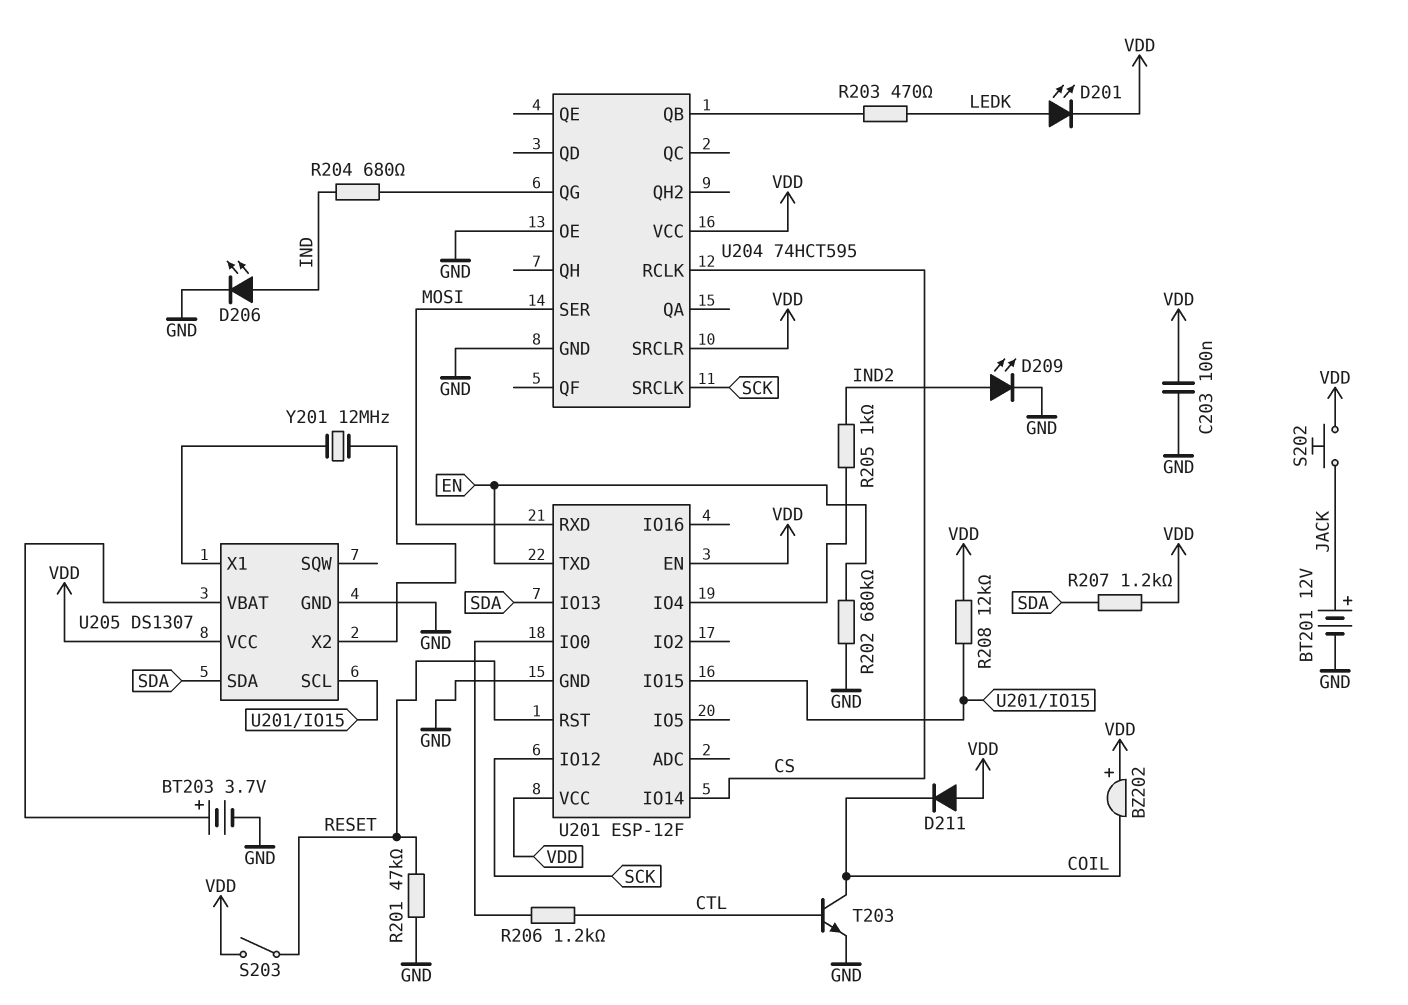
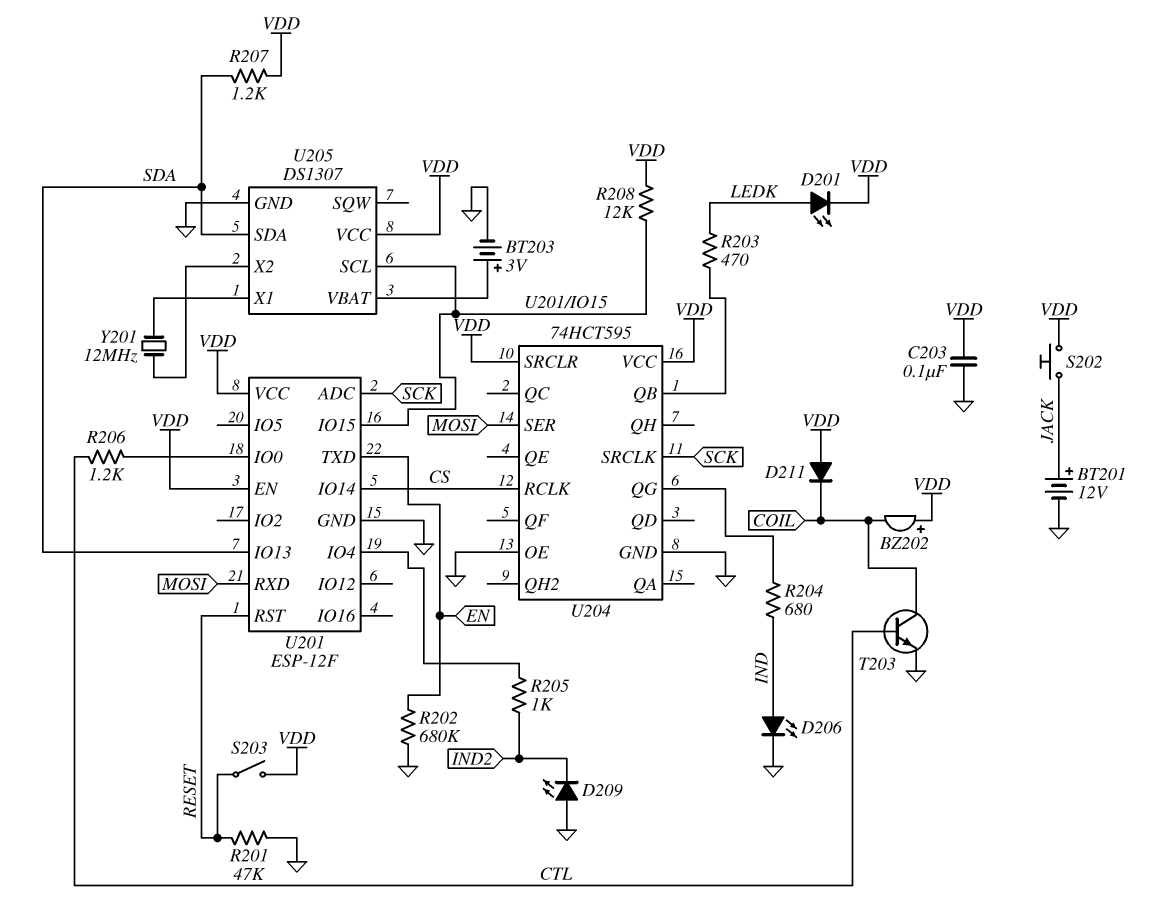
BT203: 3.7V (plus U205/VBAT, minus GND) -> 3V (plus U205/VBAT, minus GND)
D209: LED (A IND2, K GND) -> LED (A GND, K IND2)
U201 pin ADC: none -> SCK
U201 pin IO12: SCK -> none

